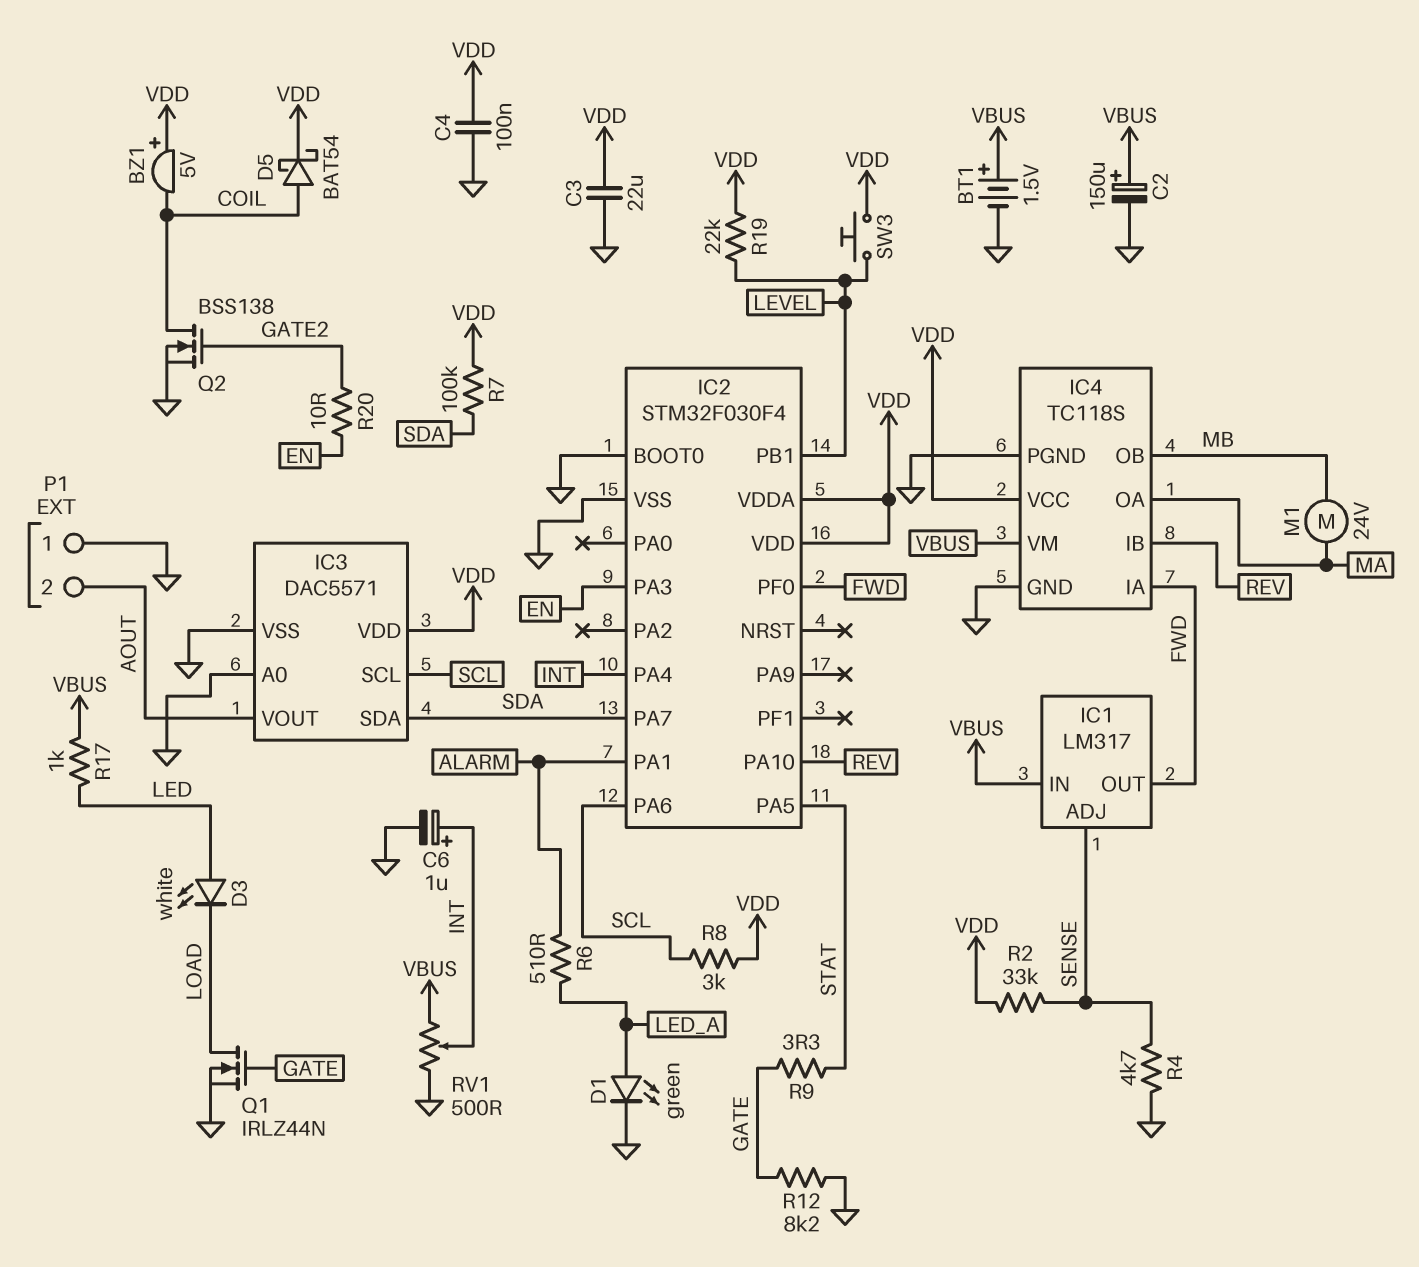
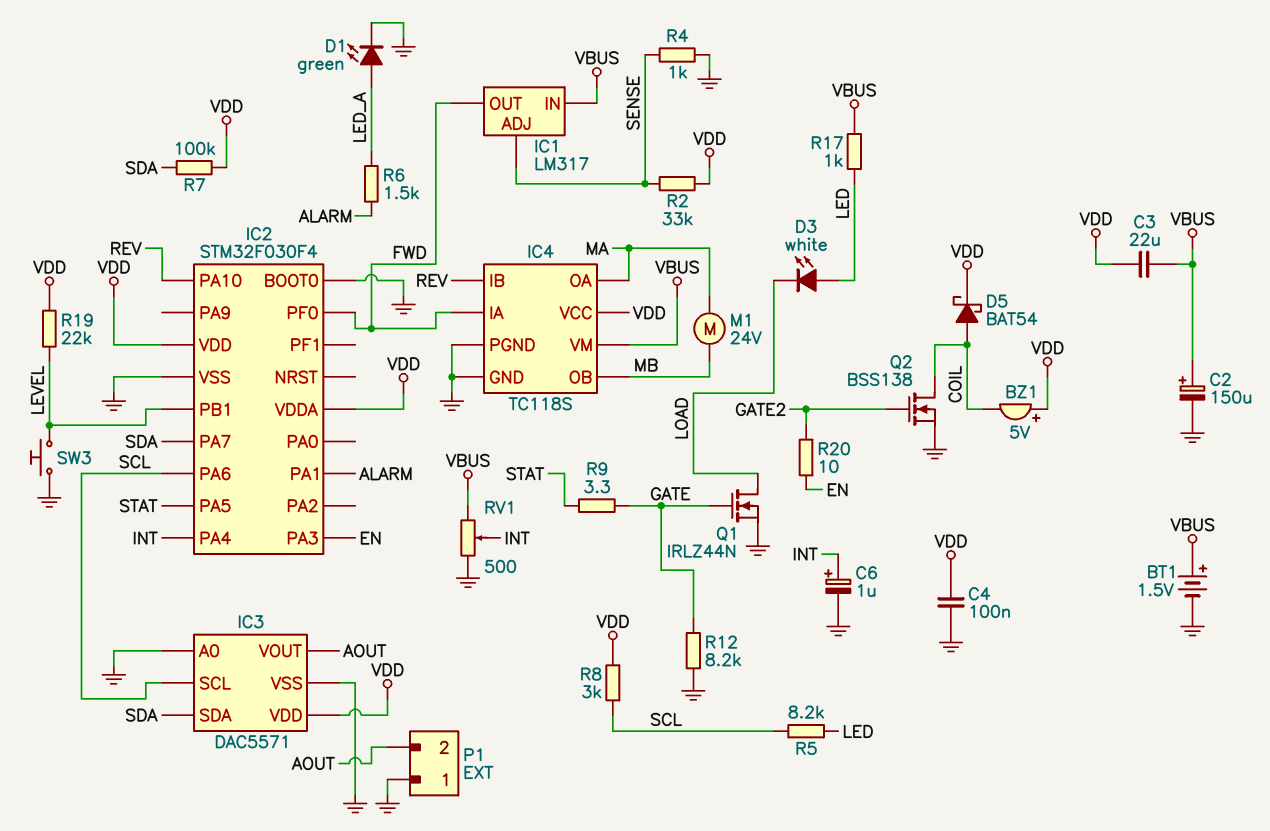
C3: 22uF (GND, VDD) -> 22uF (VBUS, VDD)
R4: 4.7k (GND, SENSE) -> 1k (GND, SENSE)
R5: none -> 8.2k (LED, SCL)
R6: 510 (ALARM, LED_A) -> 1.5k (ALARM, LED_A)
SW3: button (LEVEL, VDD) -> button (GND, LEVEL)

